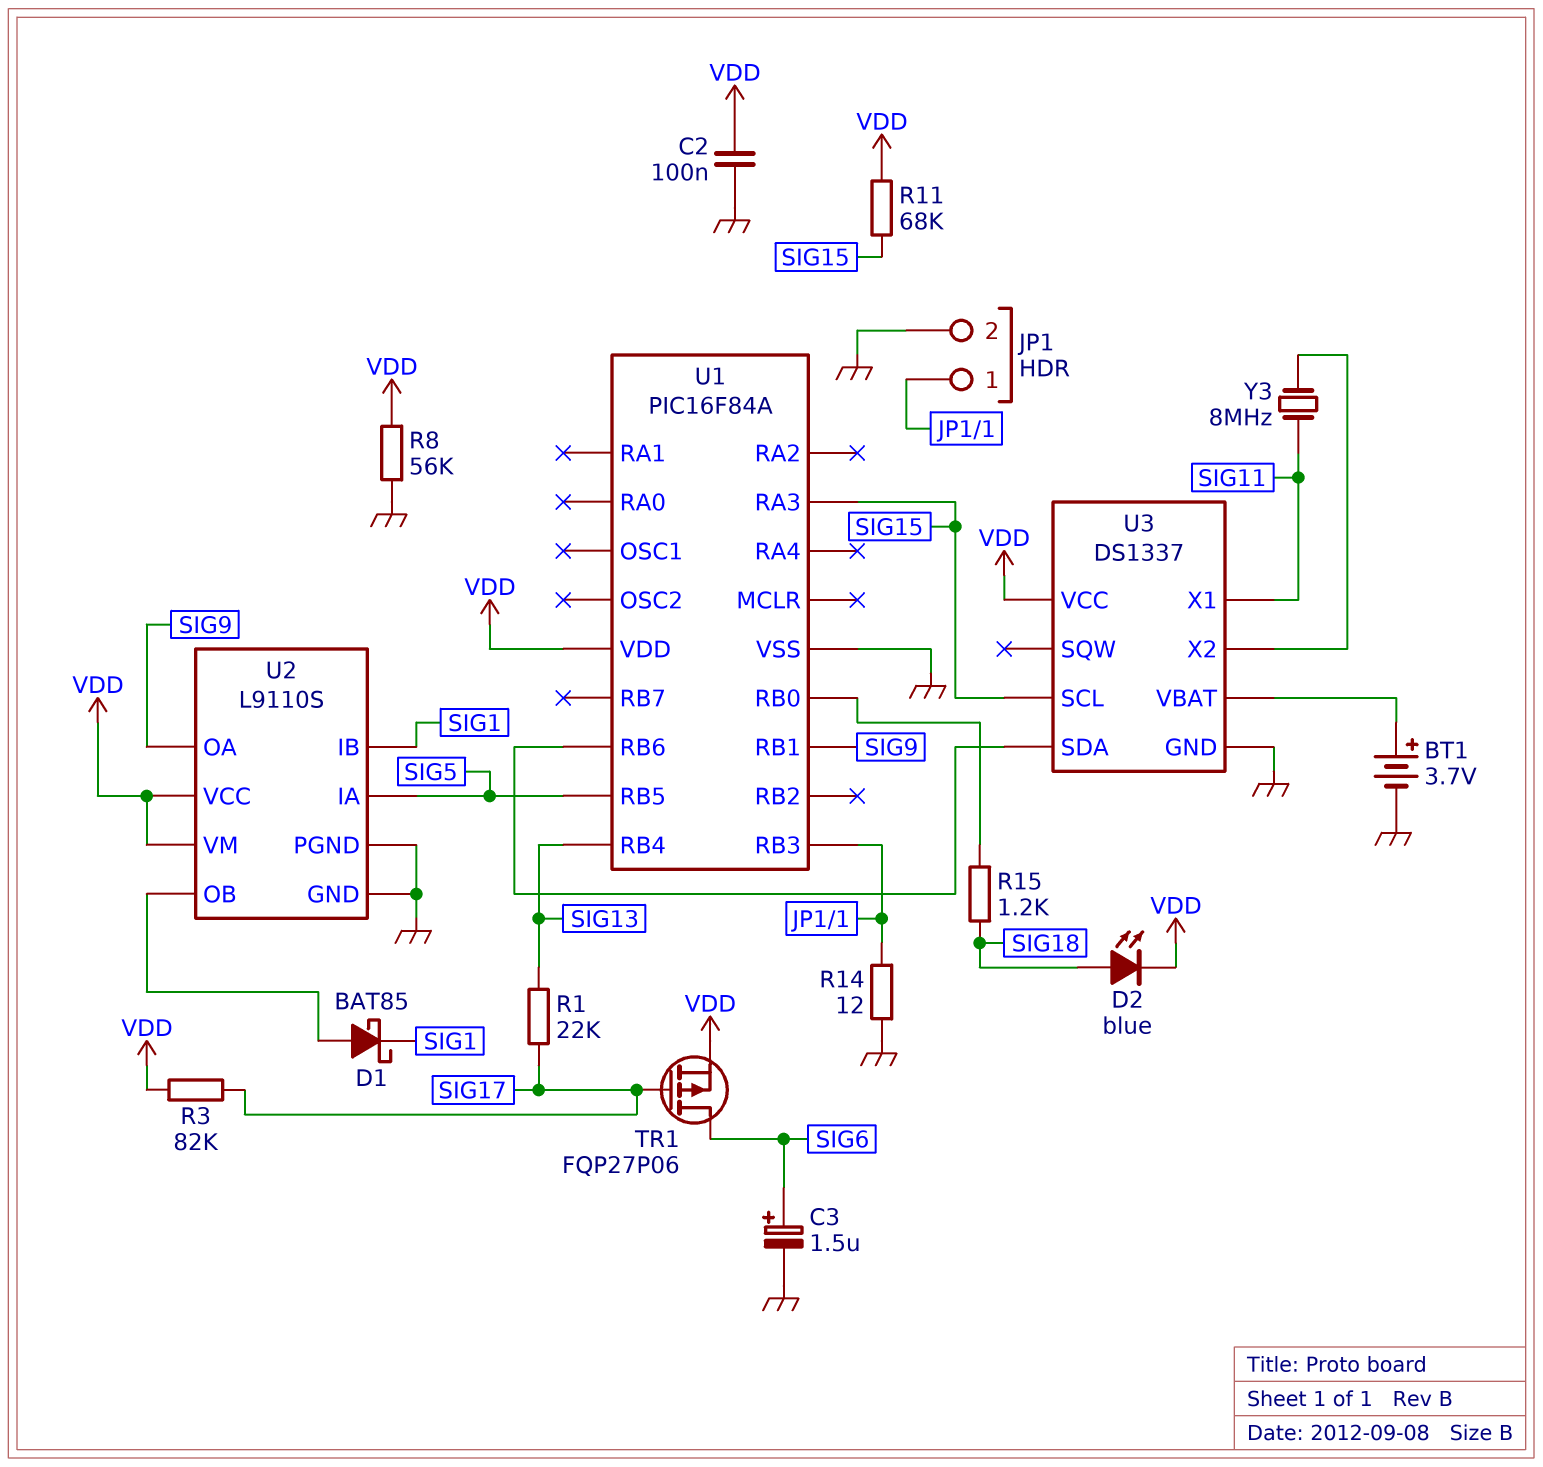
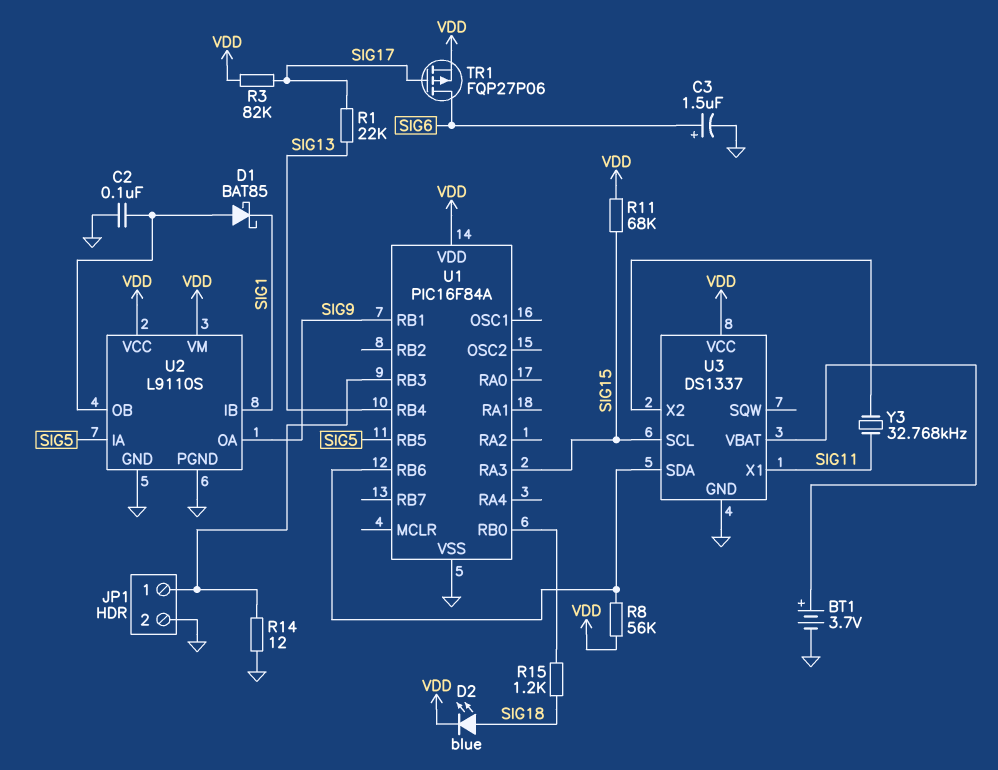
C2: 100nF (GND, VDD) -> 100nF (GND, U2/OB)
R8: 56k (GND, VDD) -> 56k (U1/RB6, VDD)
Y3: 8MHz (SIG11, U3/X2) -> 32.768kHz (SIG11, U3/X2)

